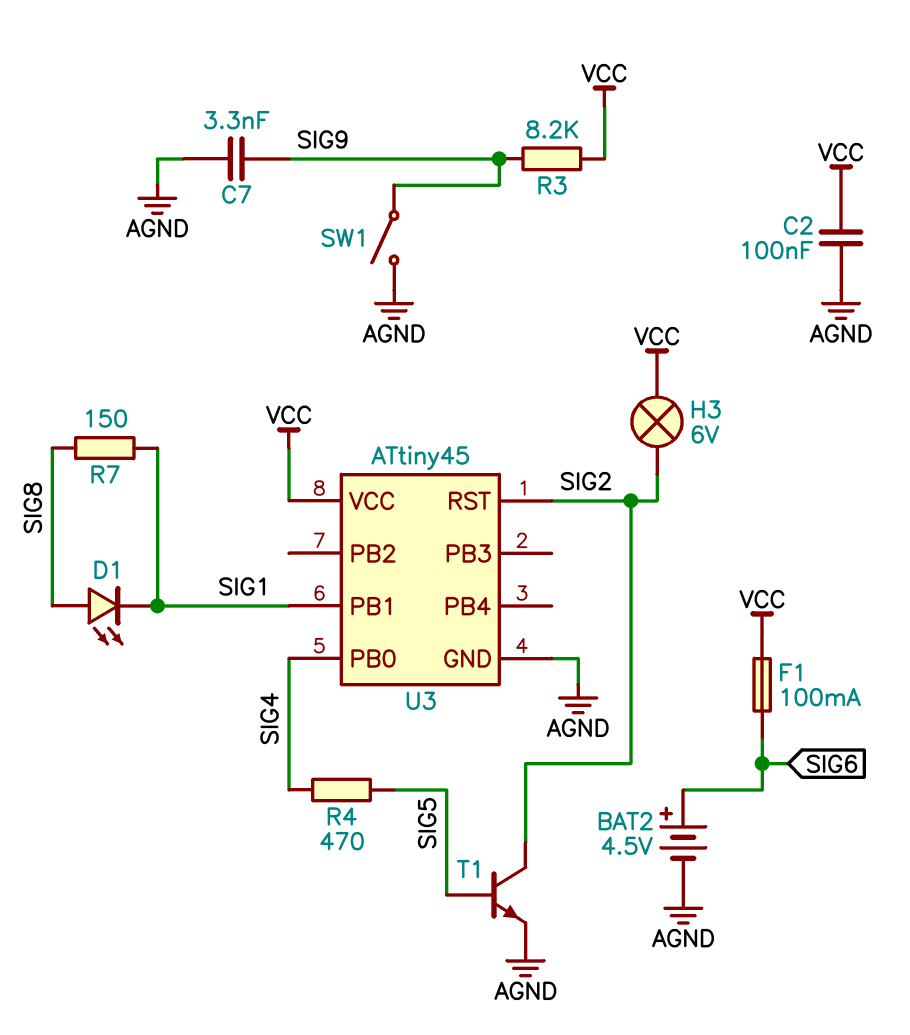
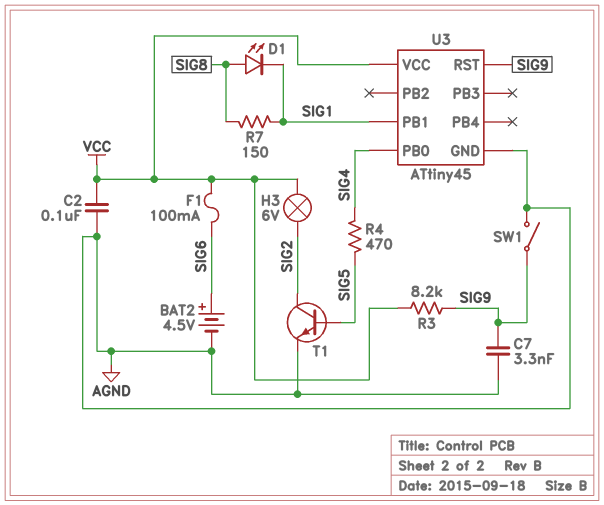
U3 pin RST: SIG2 -> SIG9

